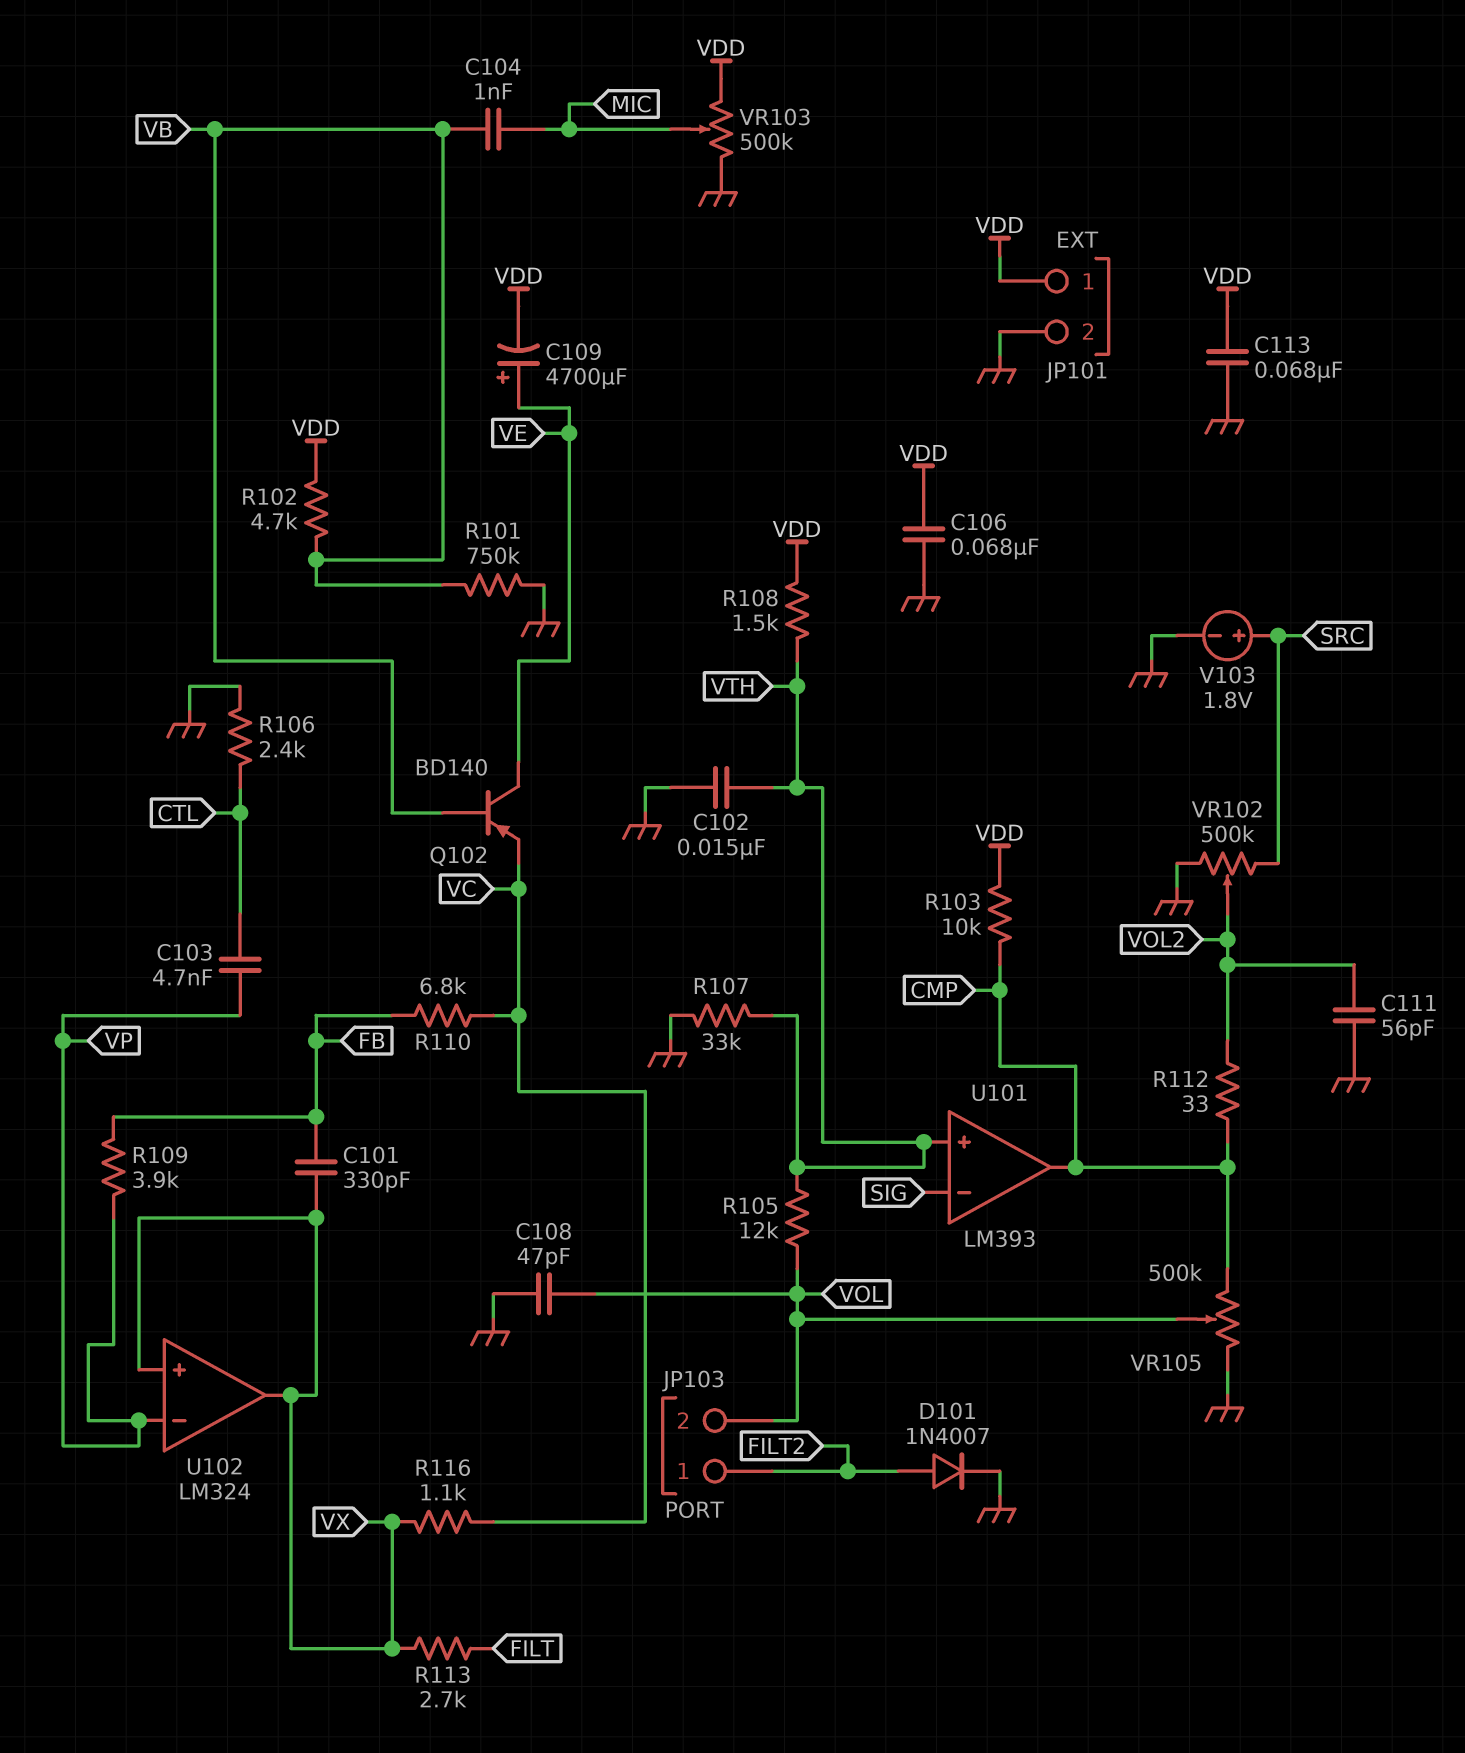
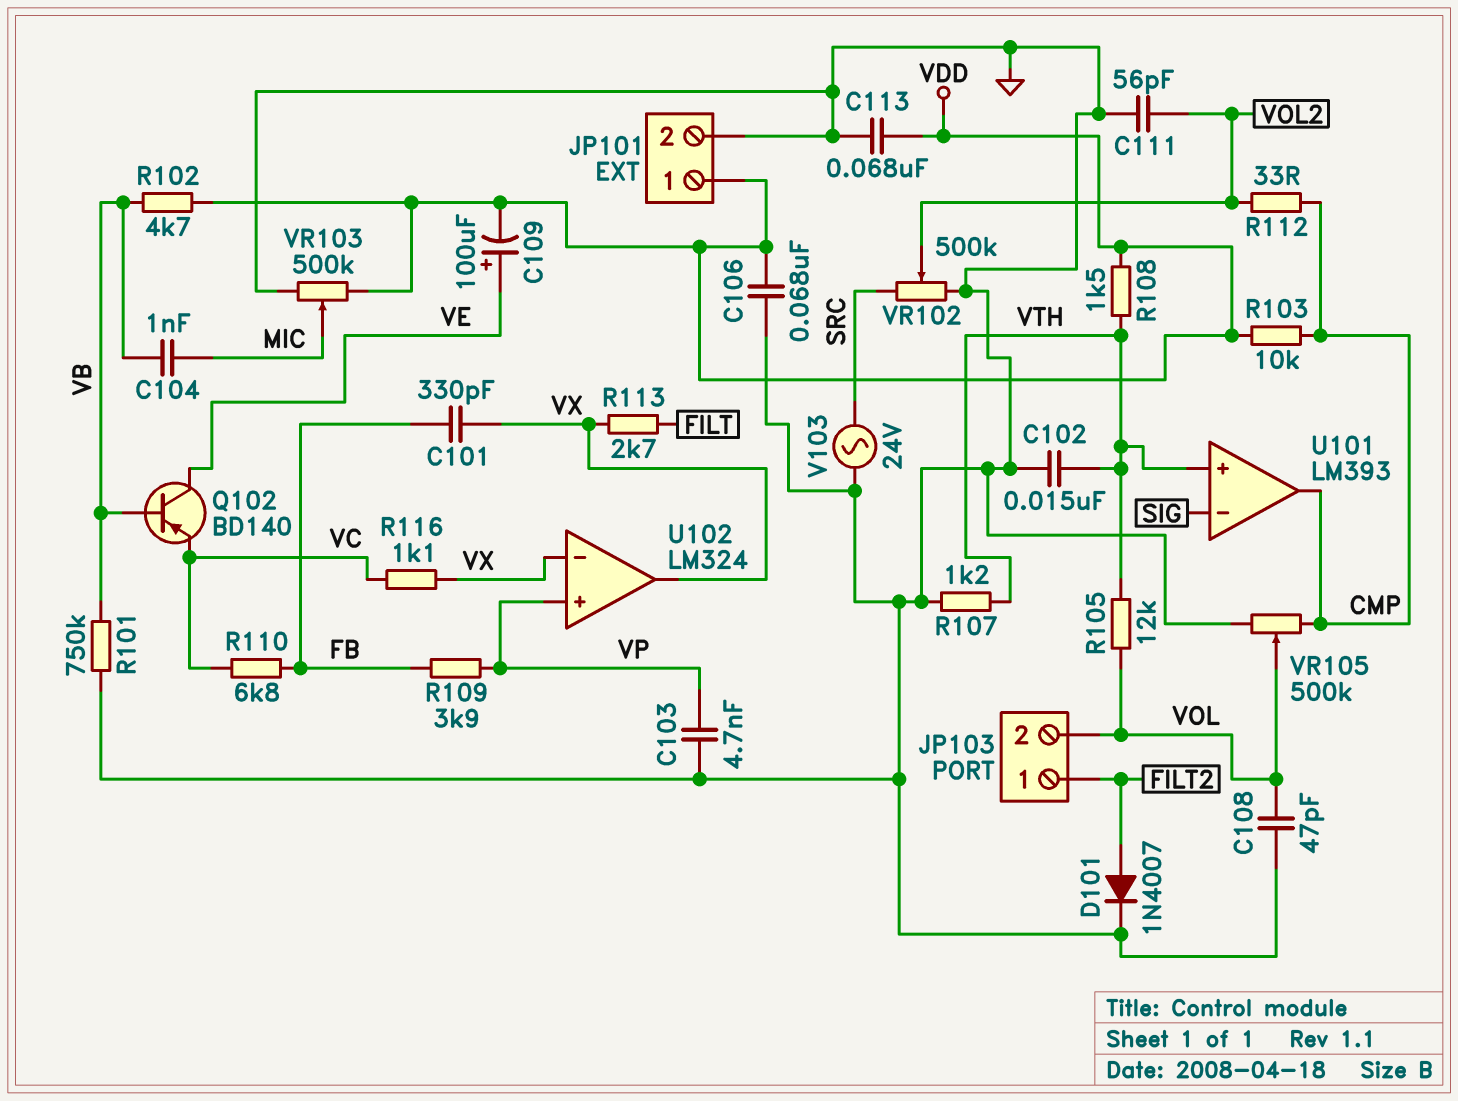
C103: 4.7nF (CTL, VP) -> 4.7nF (GND, VP)
C109: 4700uF (plus VE, minus VDD) -> 100uF (plus VE, minus VDD)
R106: 2.4k (CTL, GND) -> none
R107: 33k (GND, VTH) -> 1.2k (GND, VTH)
U102 pin in+: VX -> VP
U102 pin in-: VP -> VX
V103: 1.8V (plus SRC, minus GND) -> AC 24V (GND, SRC)

